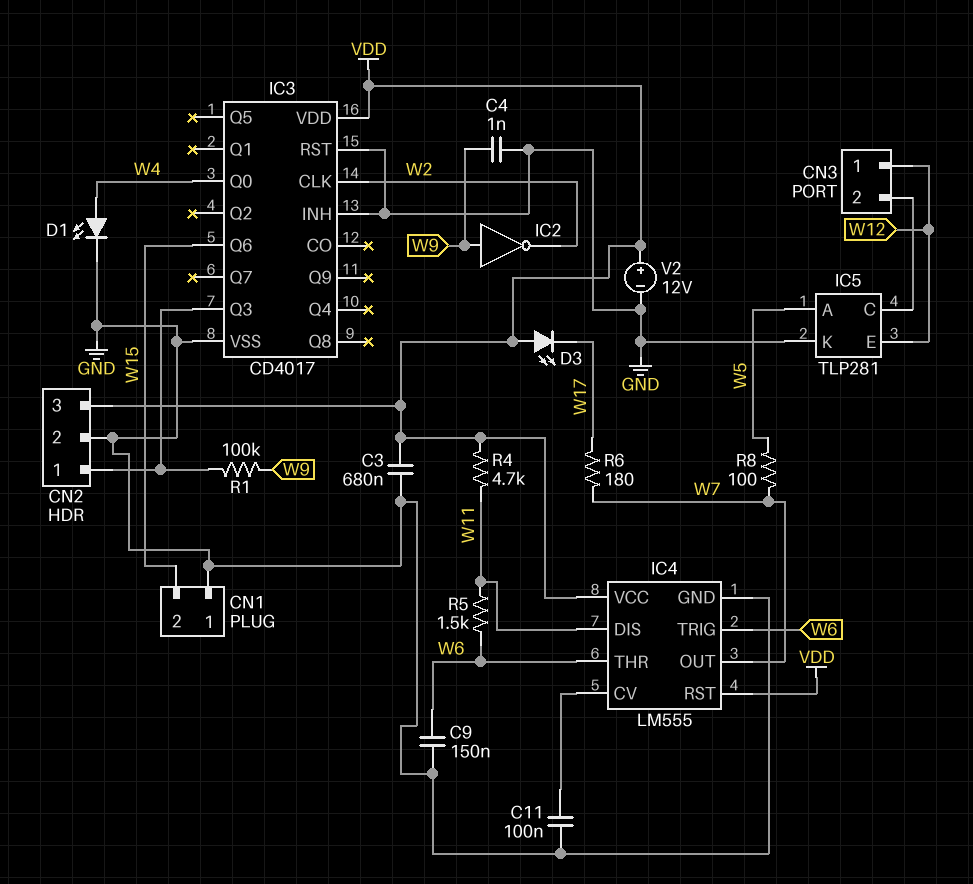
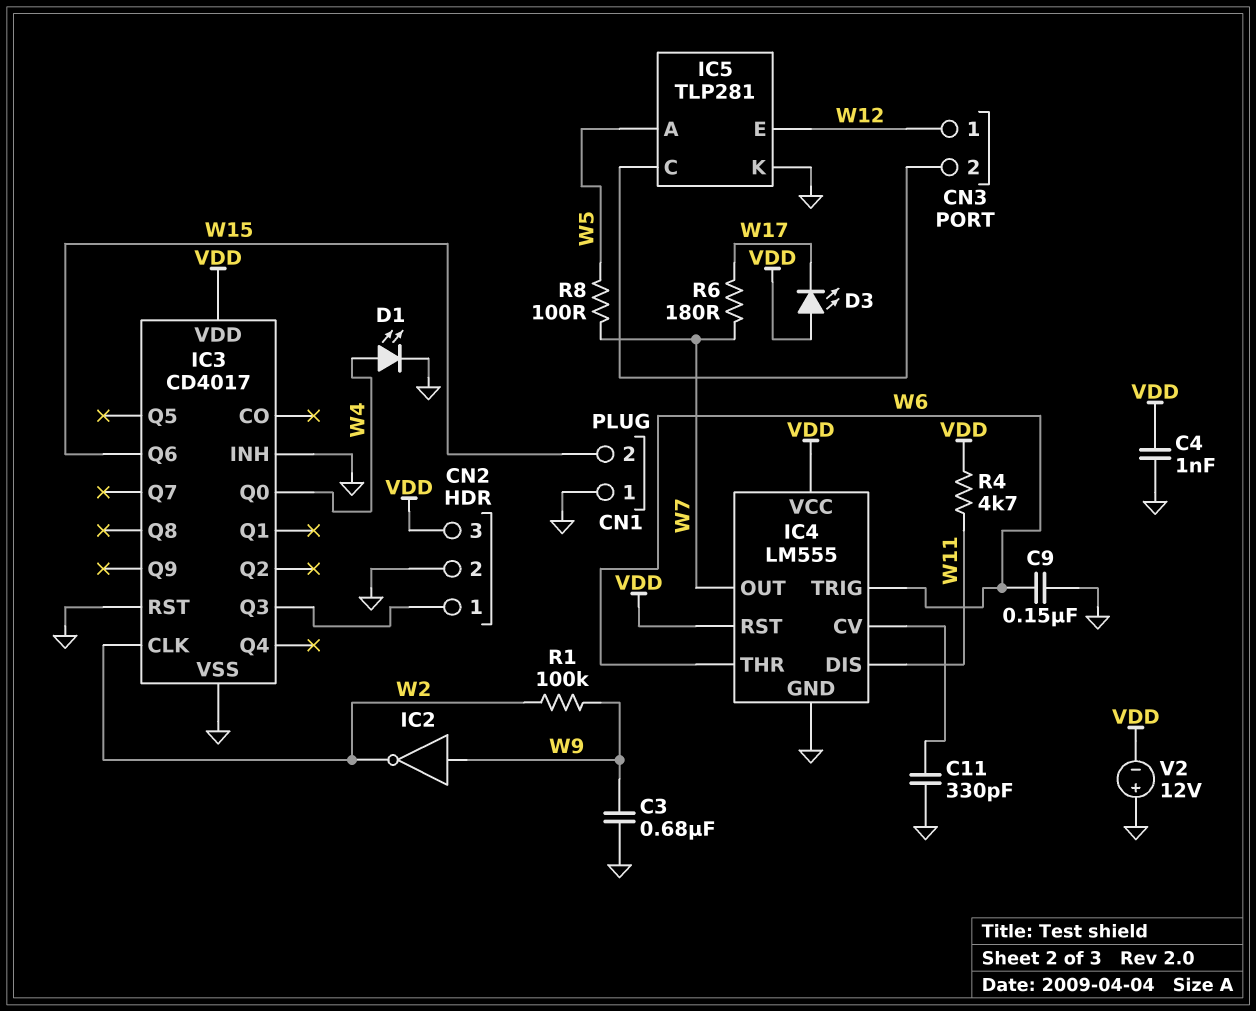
C3: 680nF (GND, VDD) -> 680nF (GND, W9)
C4: 1nF (GND, W9) -> 1nF (GND, VDD)
C11: 100nF (GND, IC4/CV) -> 330pF (GND, IC4/CV)
R1: 100k (CN2/1, W9) -> 100k (W2, W9)
R5: 1.5k (W6, W11) -> none
V2: 12V (plus VDD, minus GND) -> 12V (plus GND, minus VDD)

